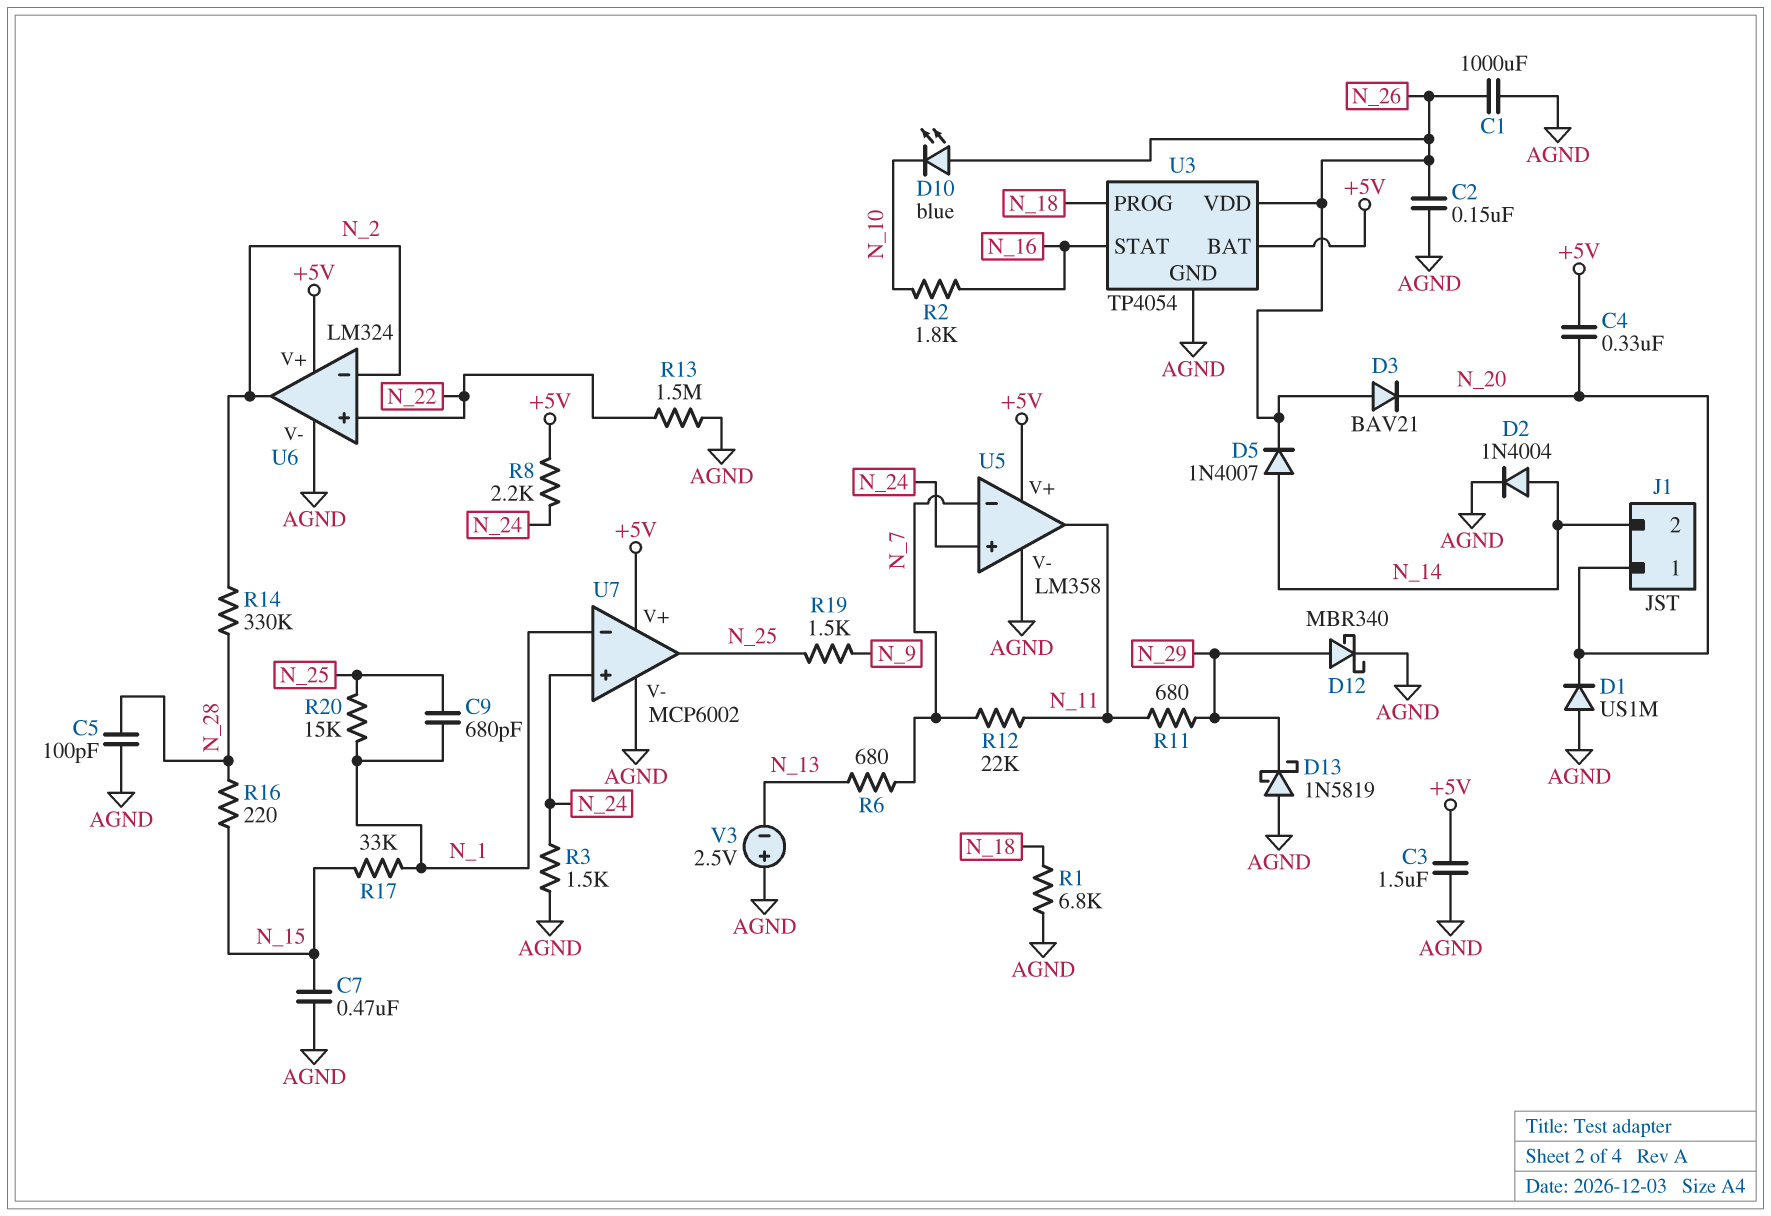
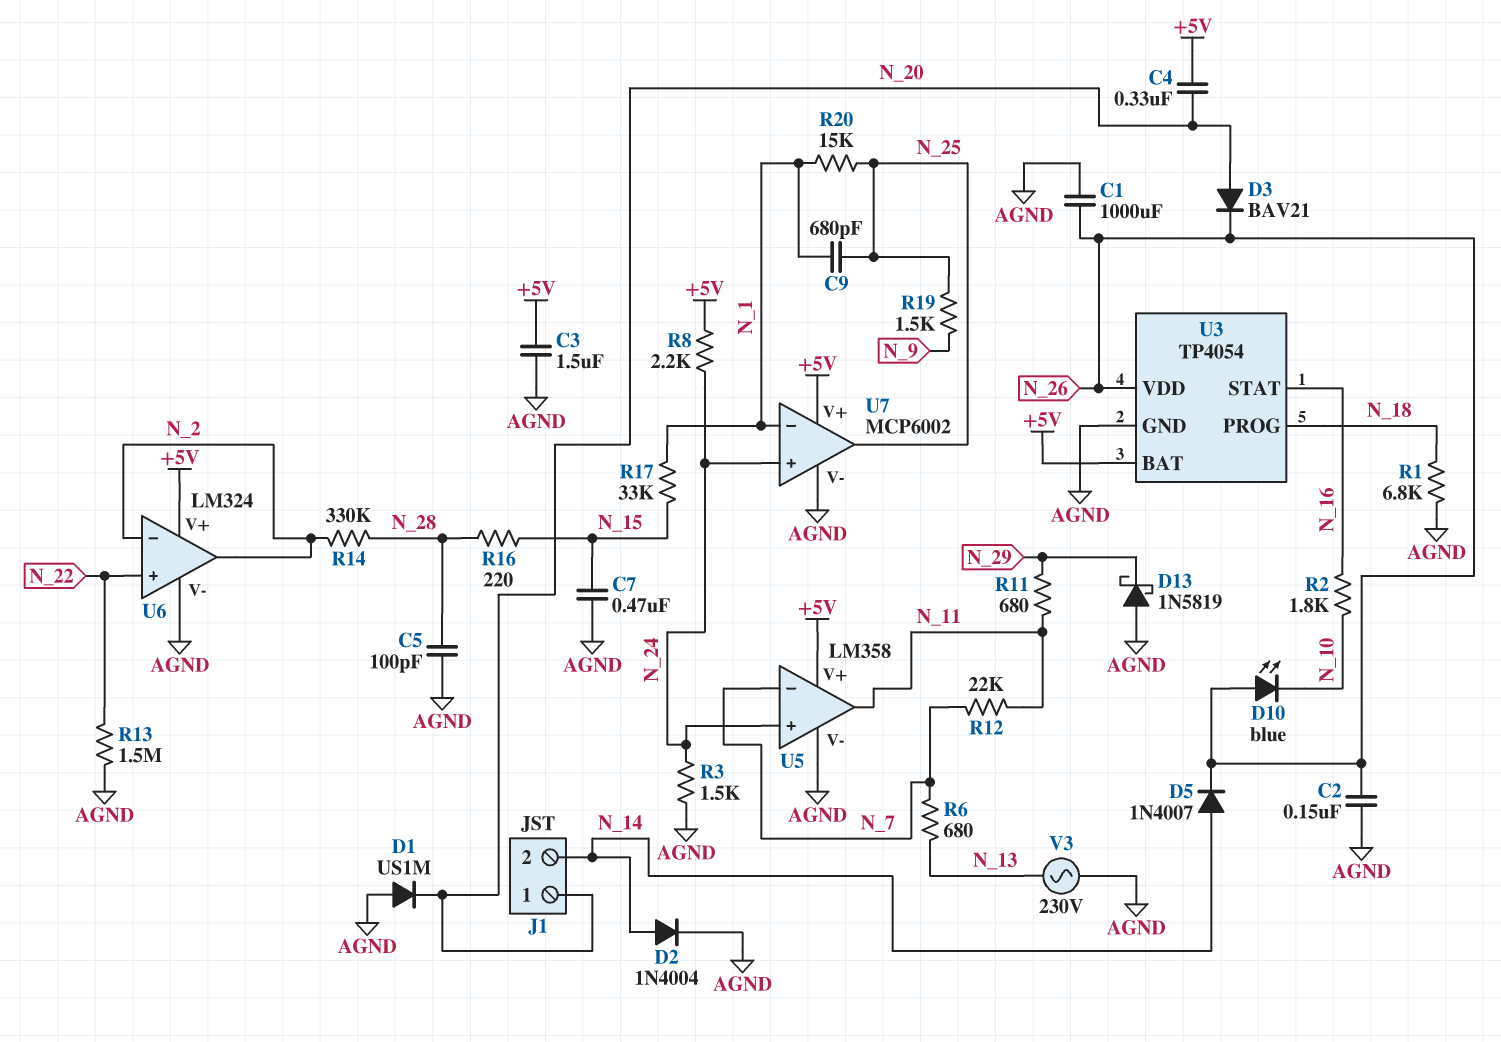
D3: diode BAV21 (A N_26, K N_20) -> diode BAV21 (A N_20, K N_26)
D12: schottky MBR340 (A N_29, K AGND) -> none
V3: 2.5V (plus AGND, minus N_13) -> AC 230V (AGND, N_13)

